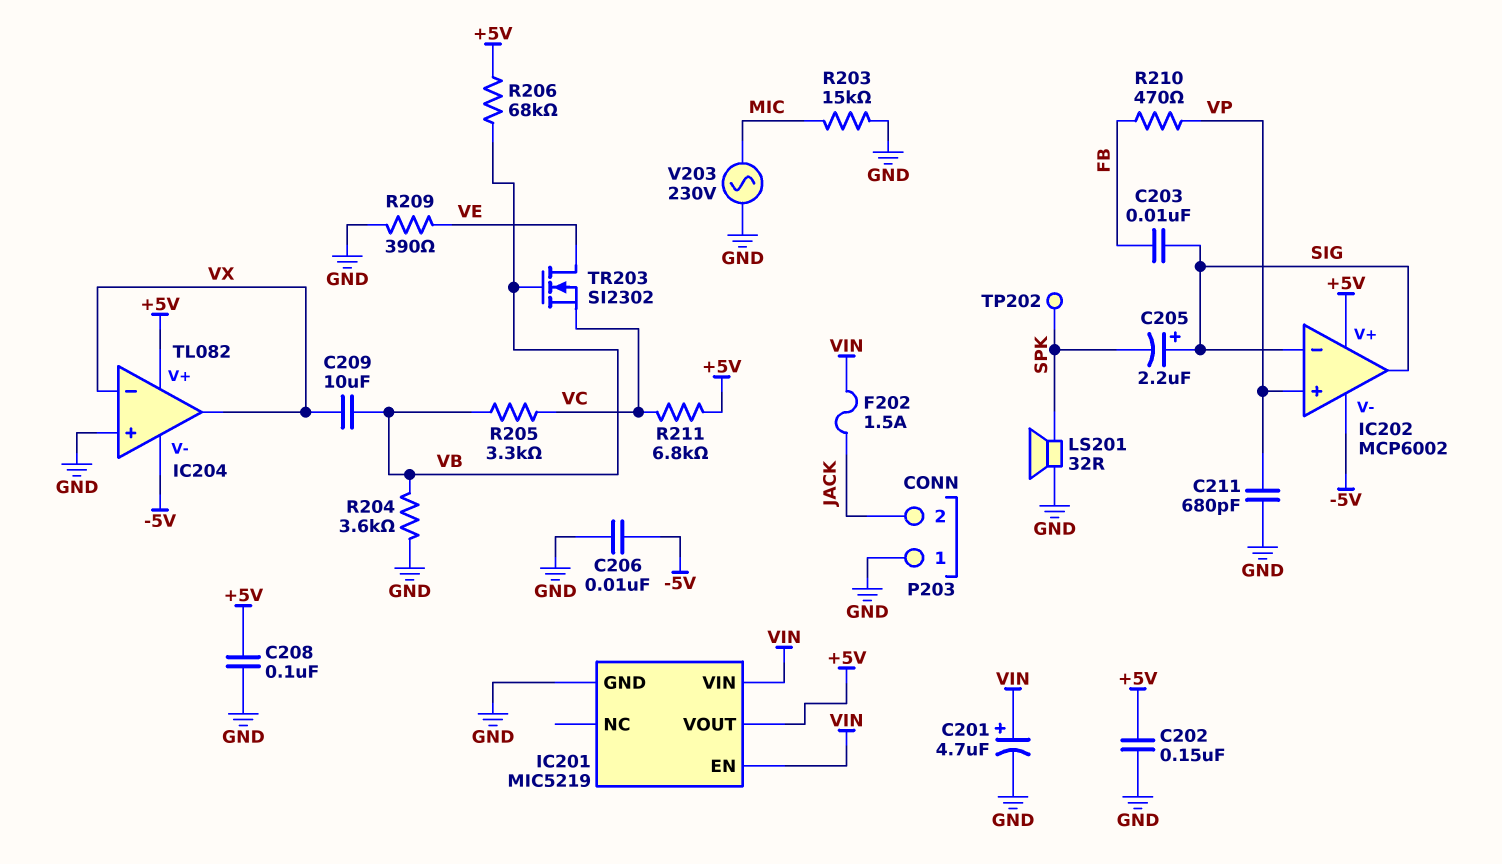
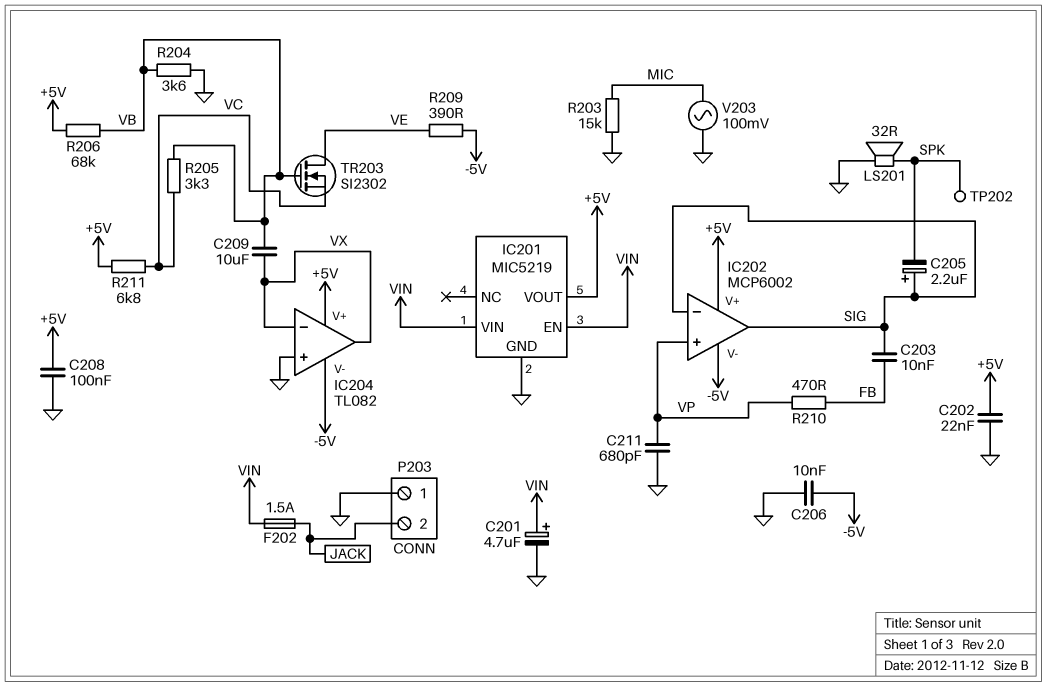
C202: 150nF (+5V, GND) -> 22nF (+5V, GND)
R209: 390 (GND, VE) -> 390 (-5V, VE)
V203: AC 230V (GND, MIC) -> AC 100mV (GND, MIC)

